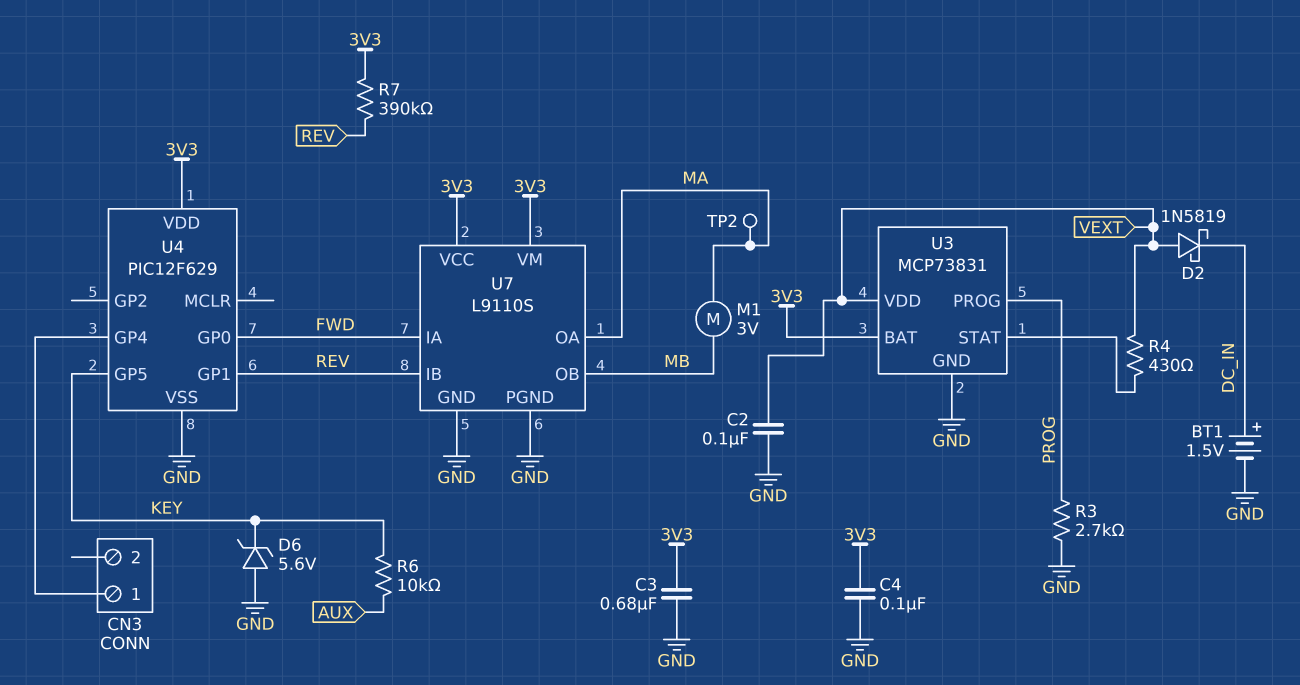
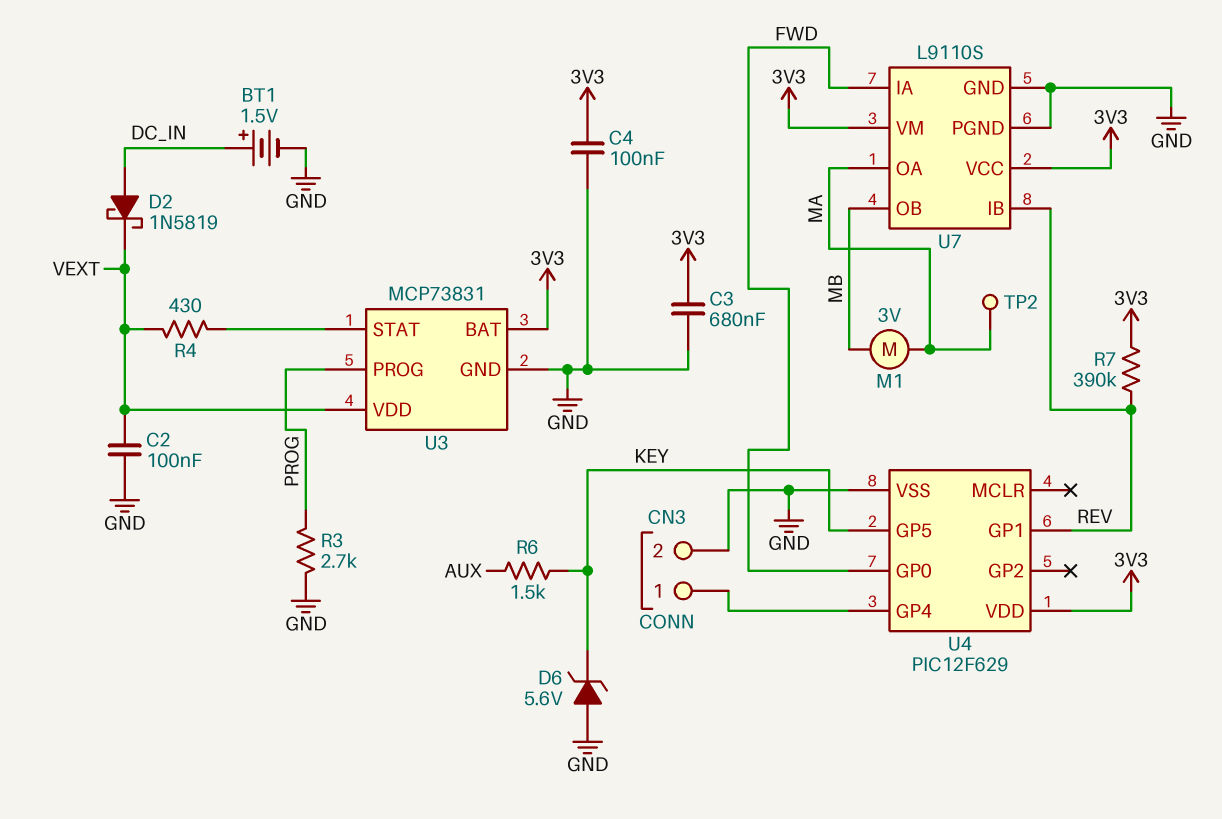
CN3 pin 2: none -> GND
D2: schottky 1N5819 (A VEXT, K DC_IN) -> schottky 1N5819 (A DC_IN, K VEXT)
R6: 10k (AUX, KEY) -> 1.5k (AUX, KEY)

